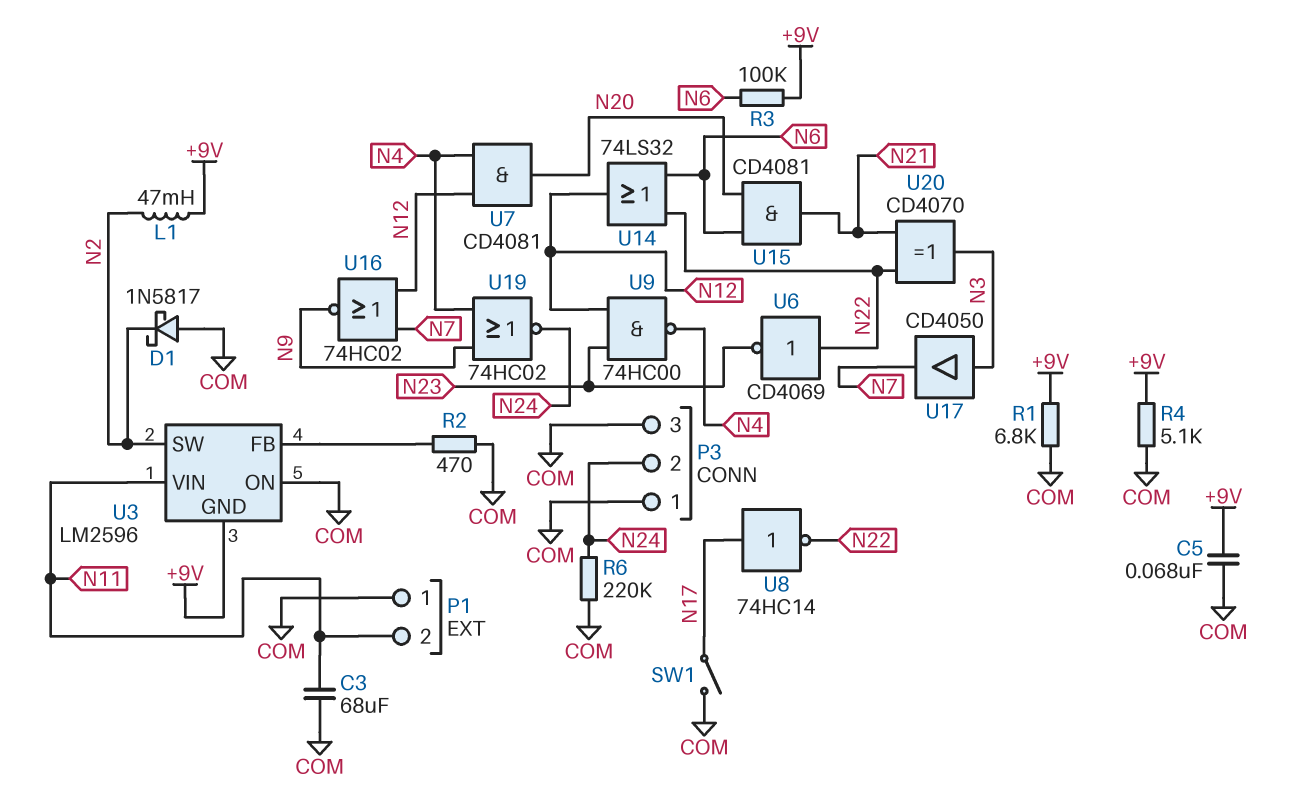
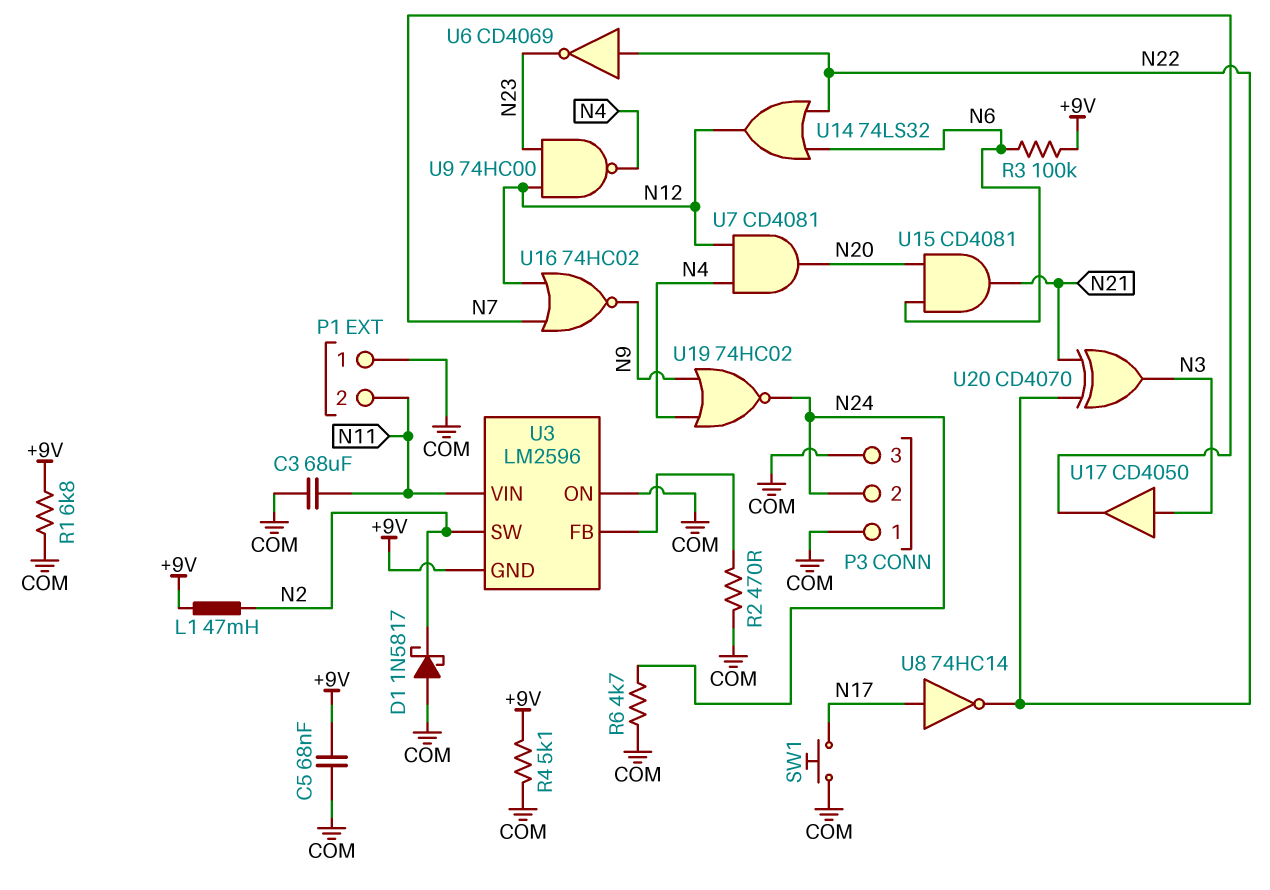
R6: 220k (COM, N24) -> 4.7k (COM, N24)
SW1: switch (COM, N17) -> button (COM, N17)

